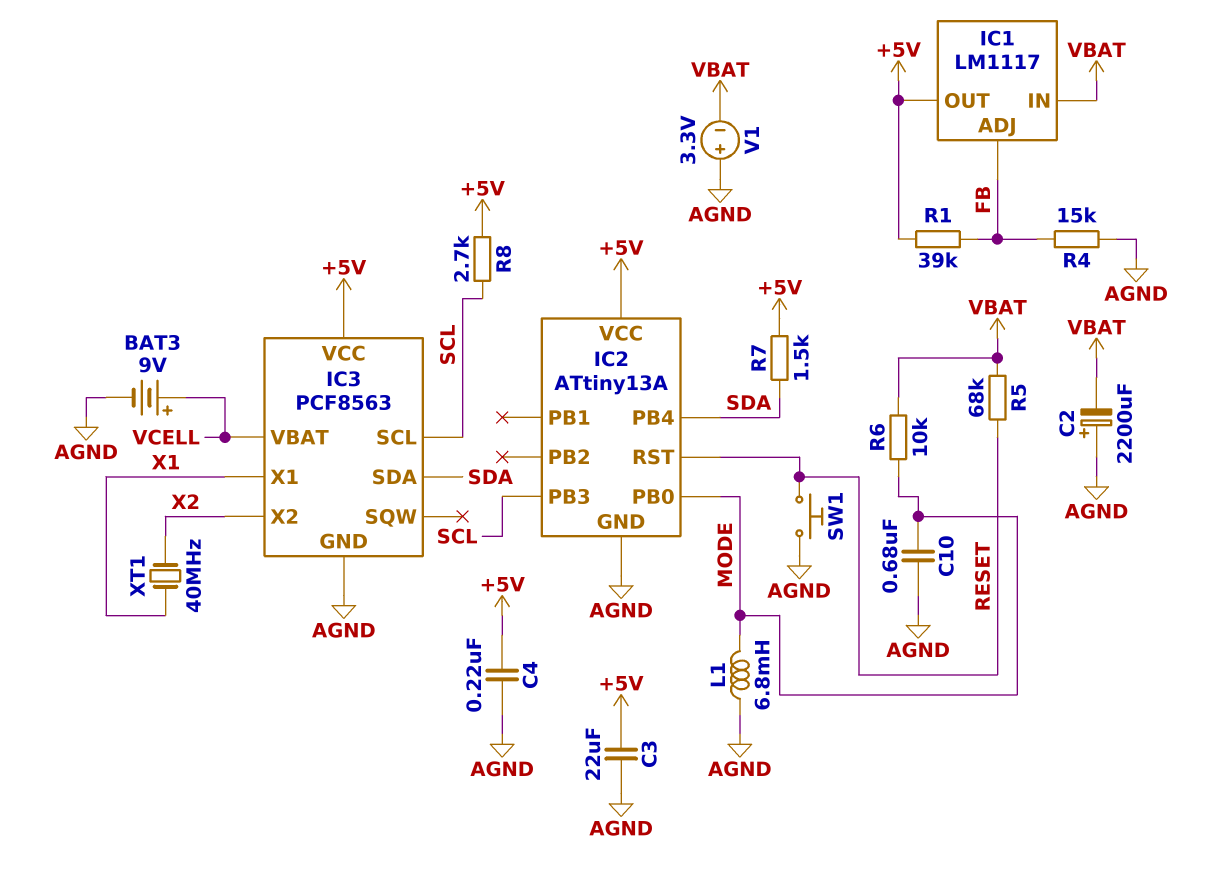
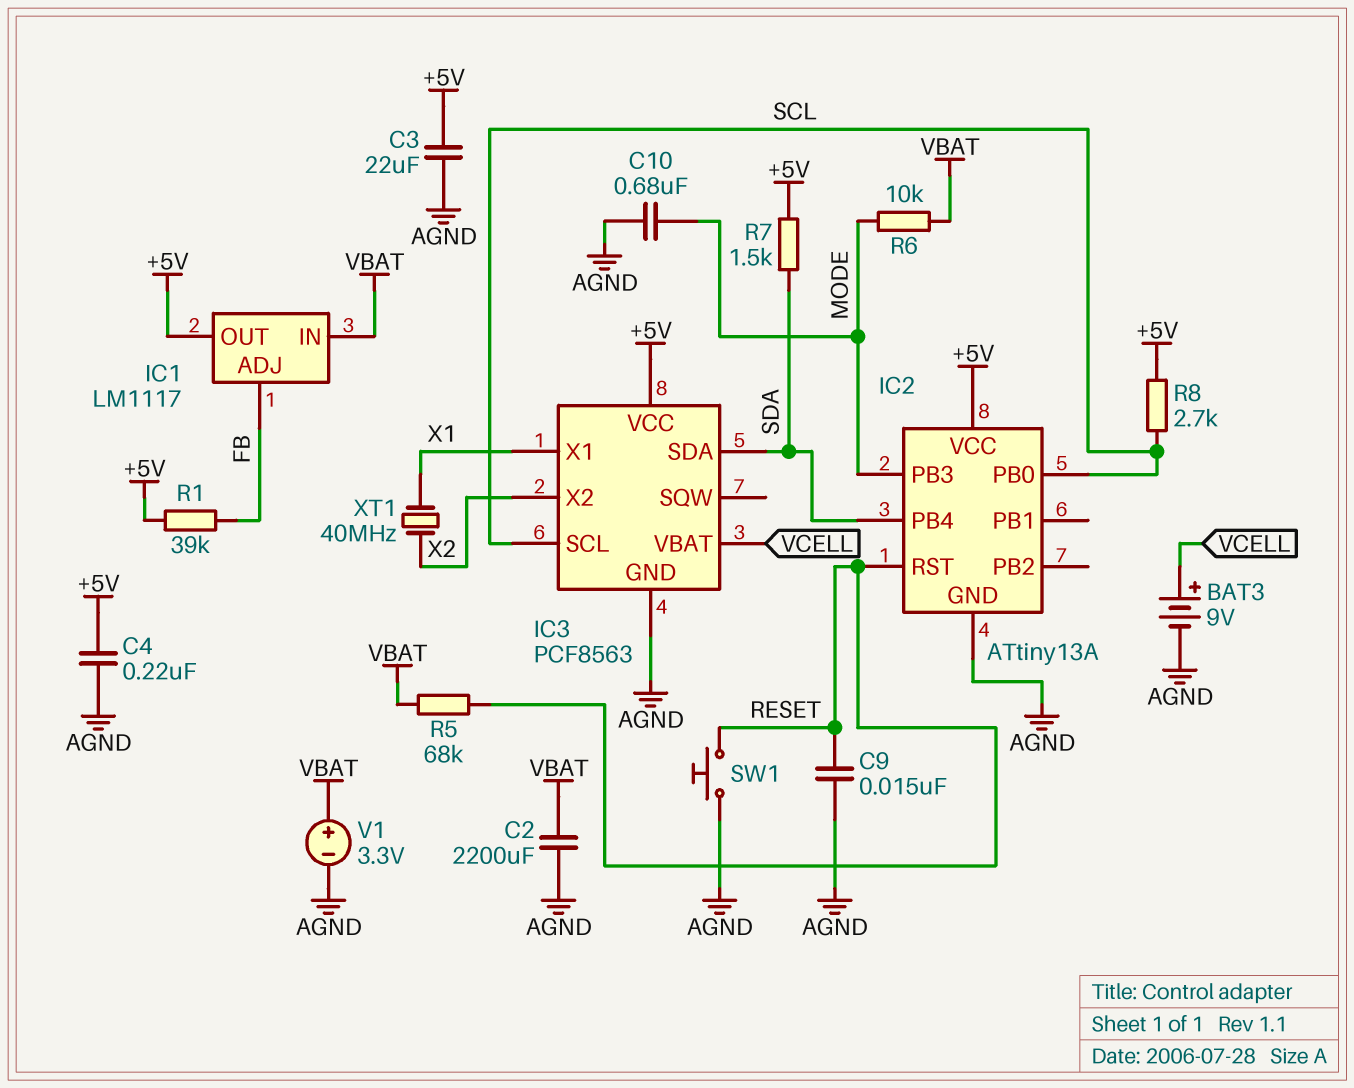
C2: 2200uF (plus AGND, minus VBAT) -> 2200uF (AGND, VBAT)
C9: none -> 15nF (AGND, RESET)
IC2 pin PB0: MODE -> SCL
IC2 pin PB3: SCL -> MODE
L1: 6.8mH (AGND, MODE) -> none
R4: 15k (AGND, FB) -> none
V1: 3.3V (plus AGND, minus VBAT) -> 3.3V (plus VBAT, minus AGND)

